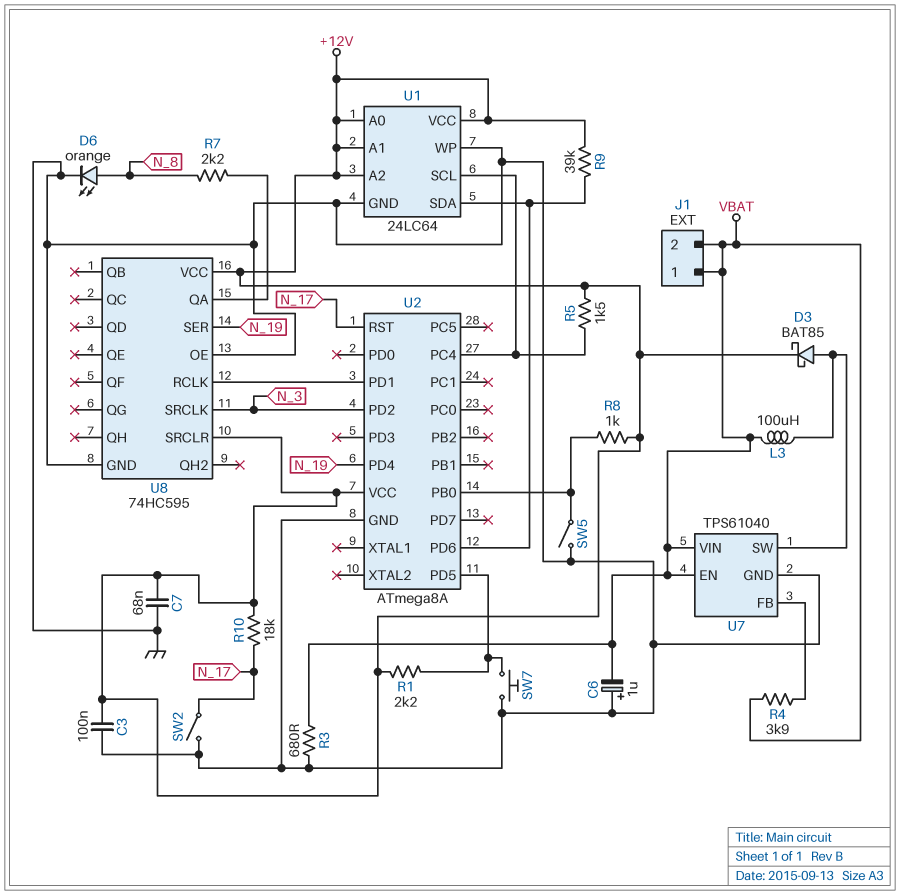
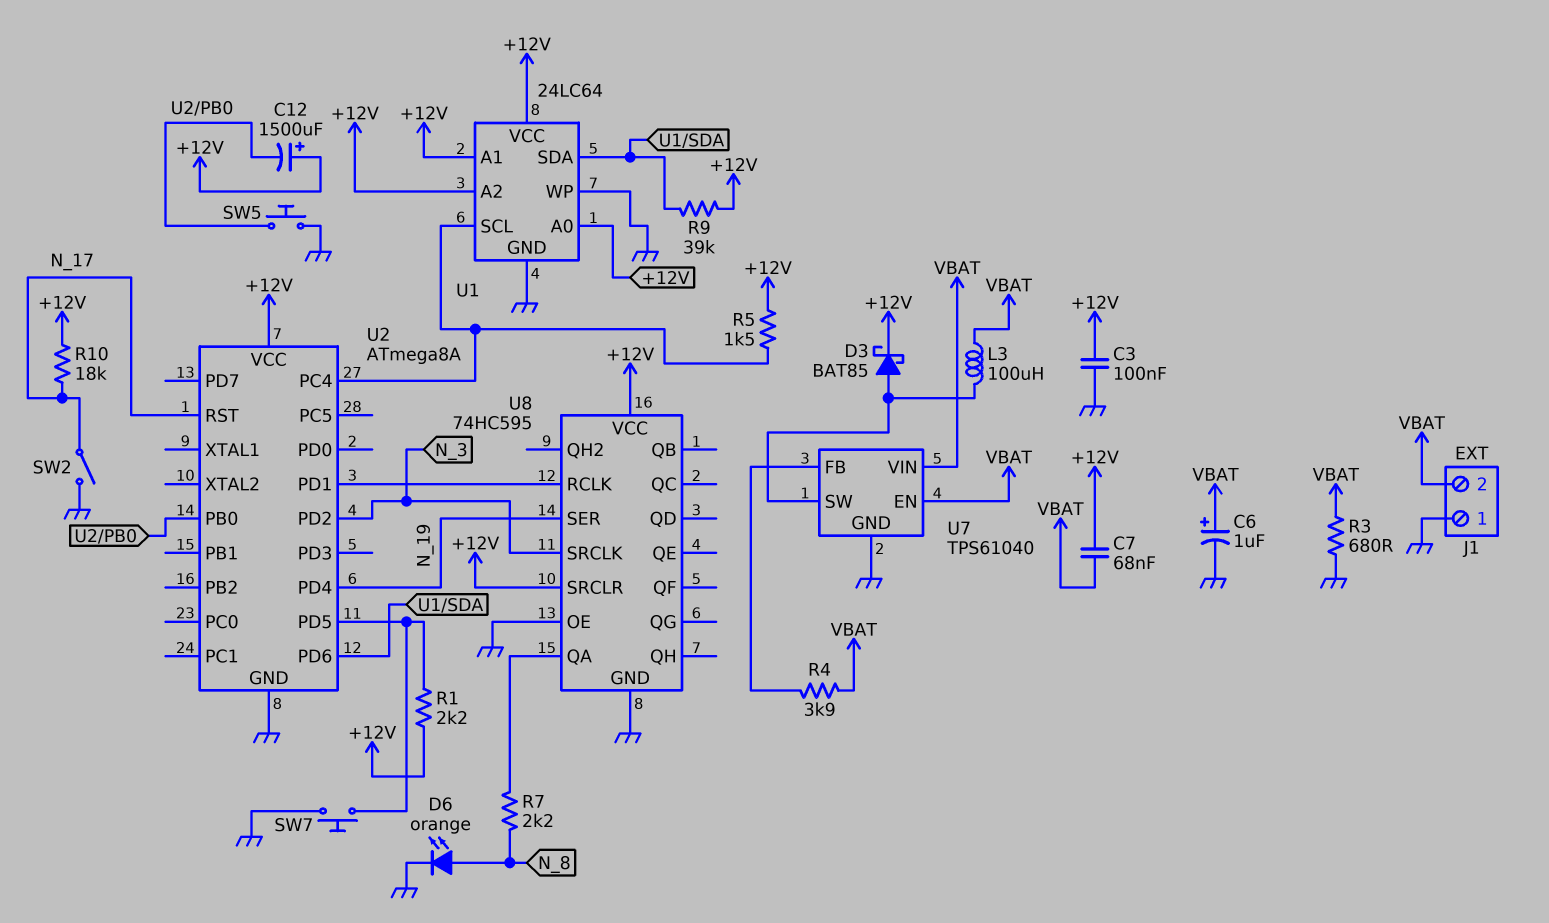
C6: 1uF (plus GND, minus VBAT) -> 1uF (plus VBAT, minus GND)
C7: 68nF (+12V, GND) -> 68nF (+12V, VBAT)
C12: none -> 1500uF (plus +12V, minus U2/PB0)
J1 pin 1: VBAT -> GND
R8: 1k (+12V, U2/PB0) -> none
SW5: switch (GND, U2/PB0) -> button (GND, U2/PB0)

